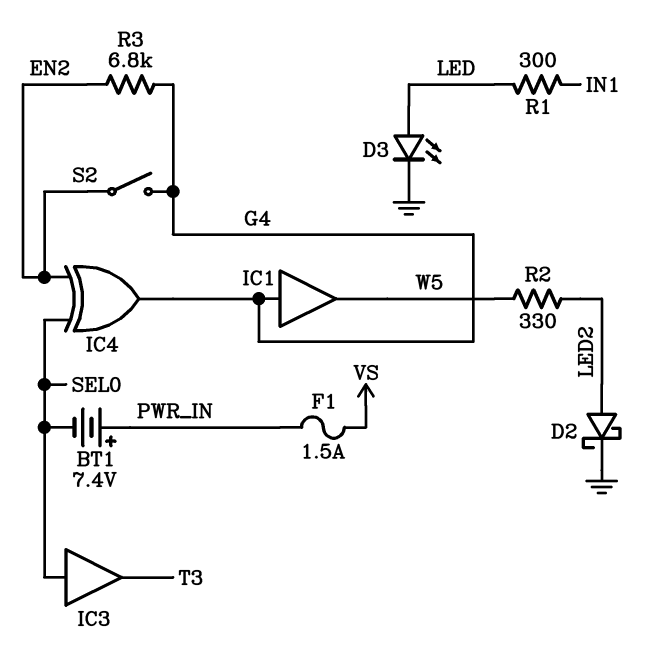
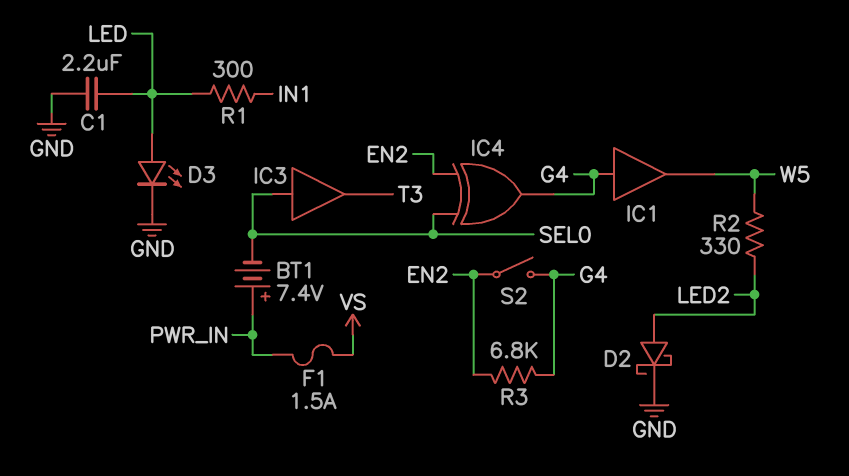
C1: none -> 2.2uF (GND, LED)

